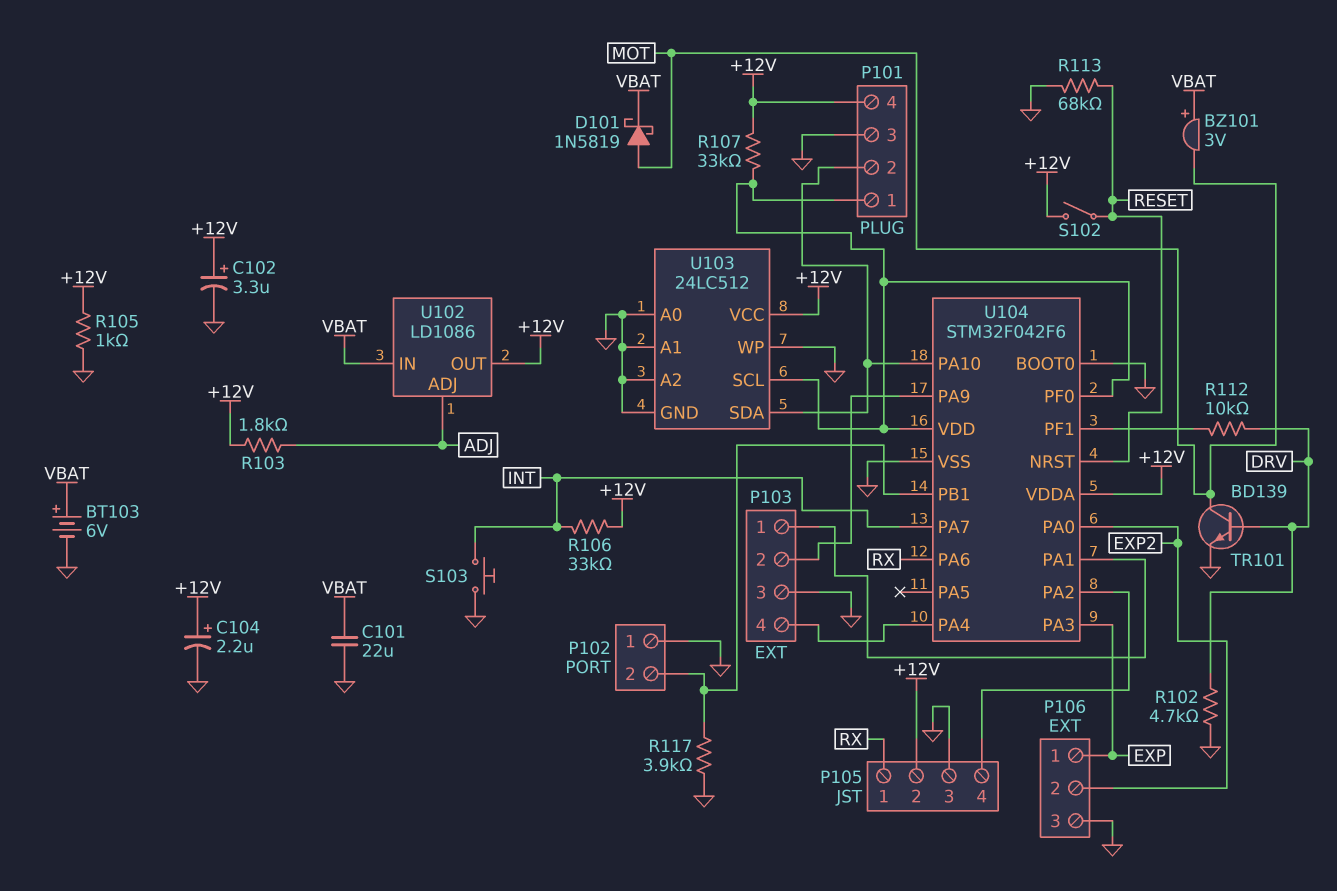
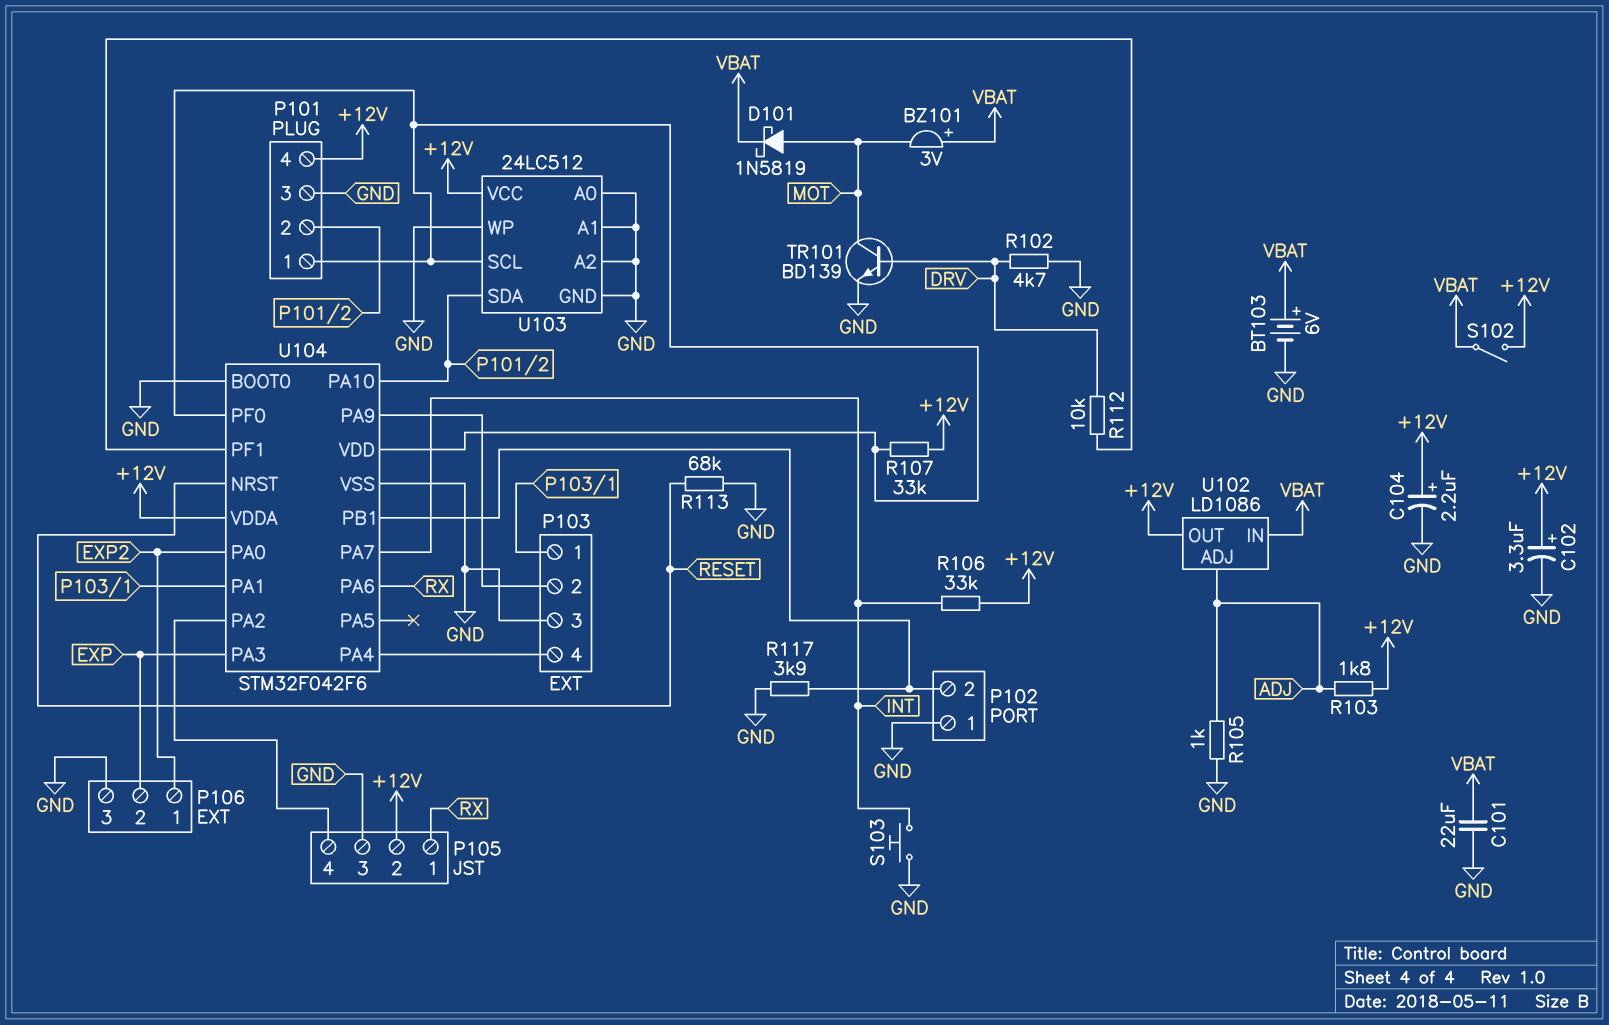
P106 pin 1: EXP -> EXP2
P106 pin 2: EXP2 -> EXP
R105: 1k (+12V, GND) -> 1k (ADJ, GND)
S102: switch (+12V, RESET) -> switch (+12V, VBAT)

